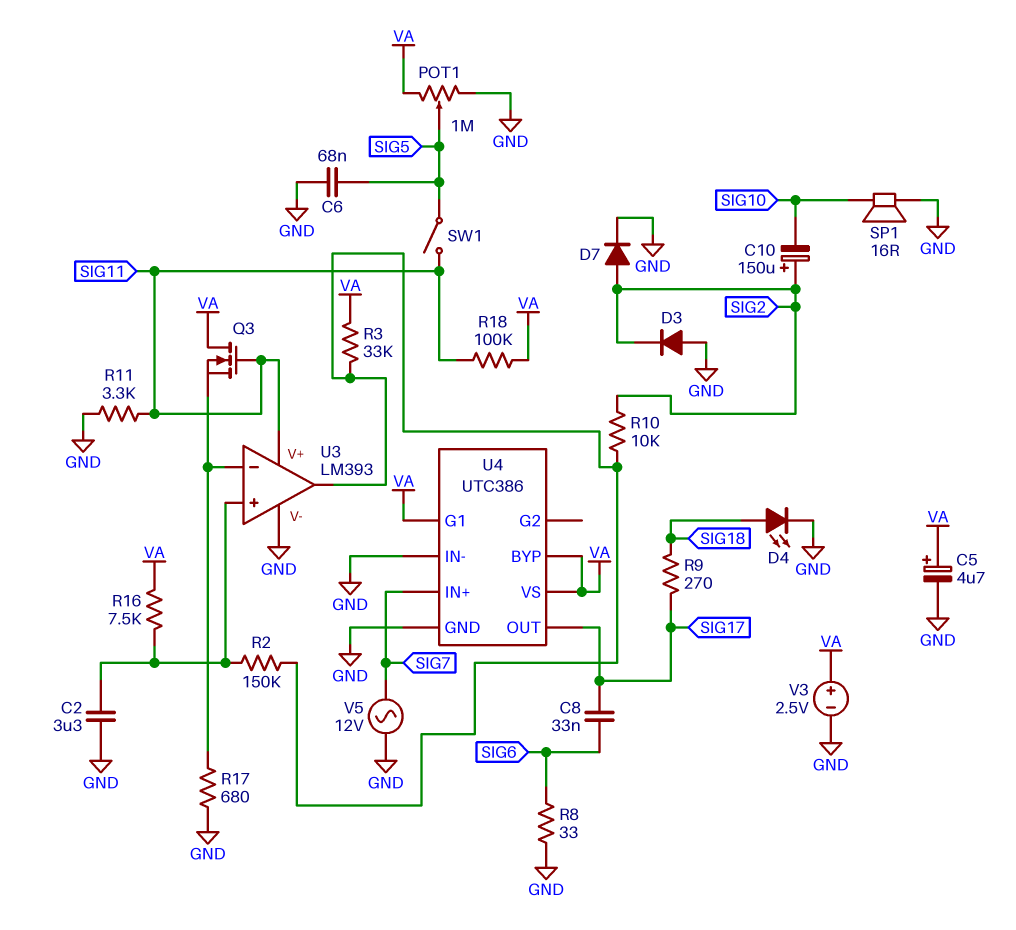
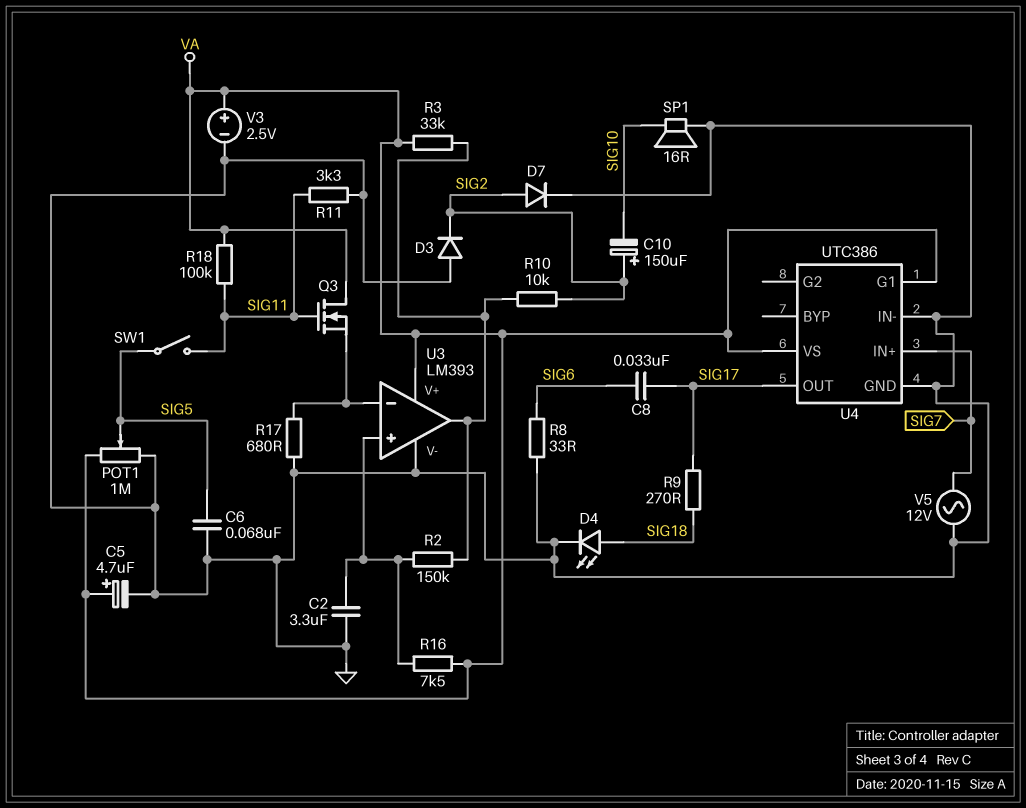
U3 pin V+: SIG11 -> VA
U4 pin BYP: VA -> none

